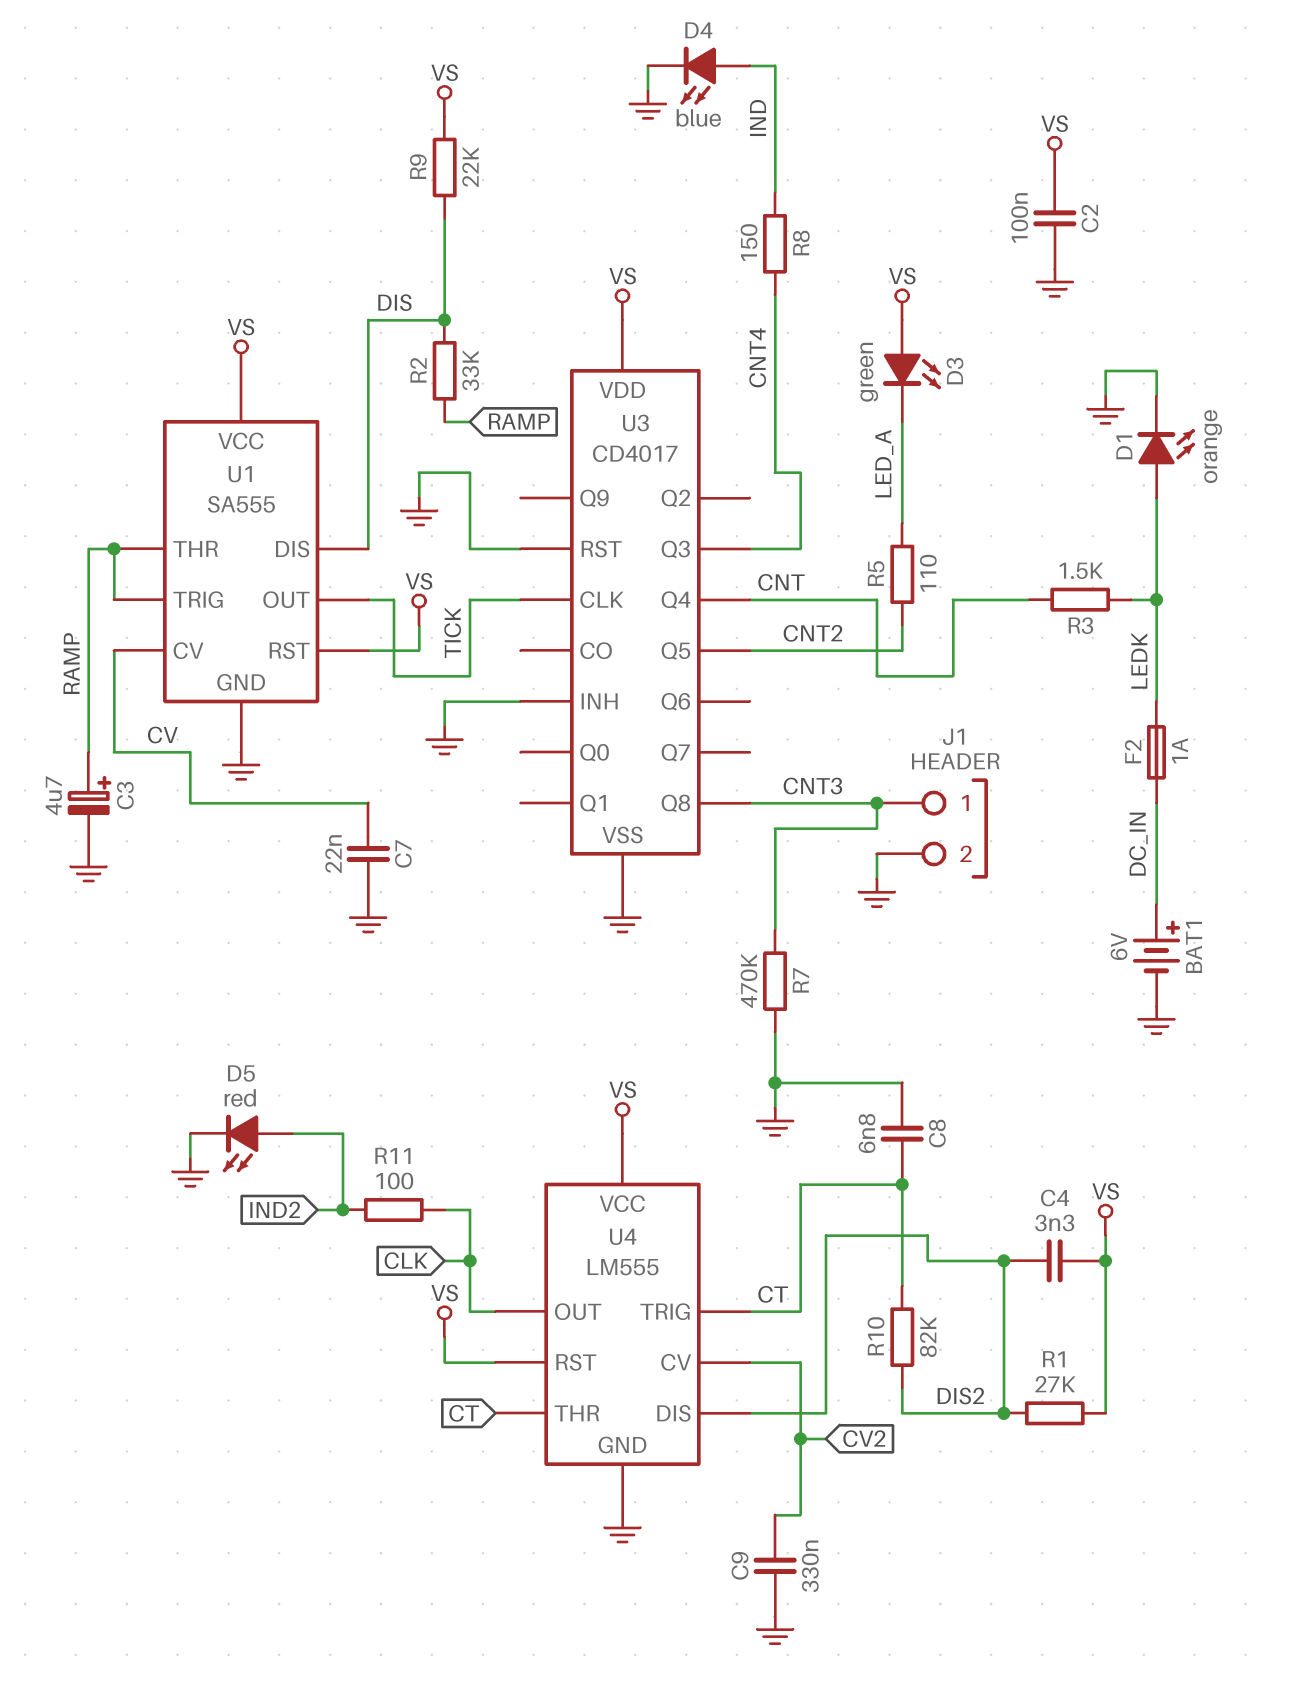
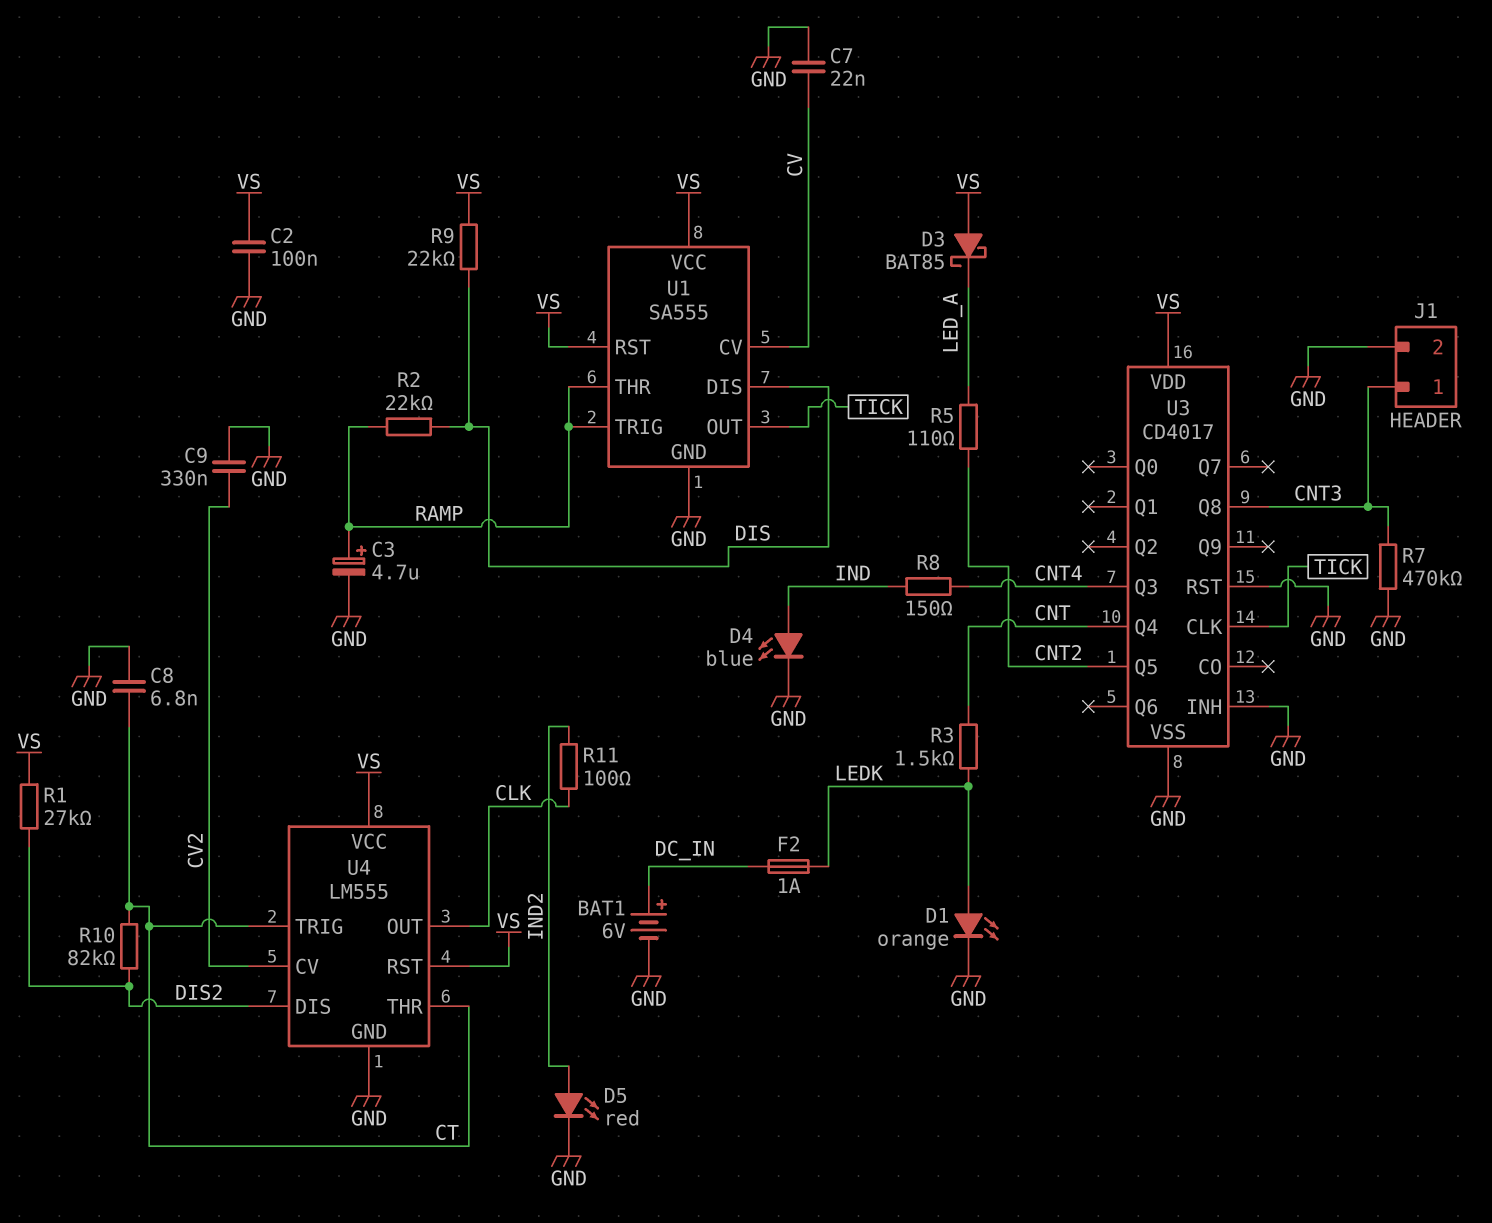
C4: 3.3nF (DIS2, VS) -> none
D3: LED green (A VS, K LED_A) -> schottky BAT85 (A VS, K LED_A)
R2: 33k (DIS, RAMP) -> 22k (DIS, RAMP)

